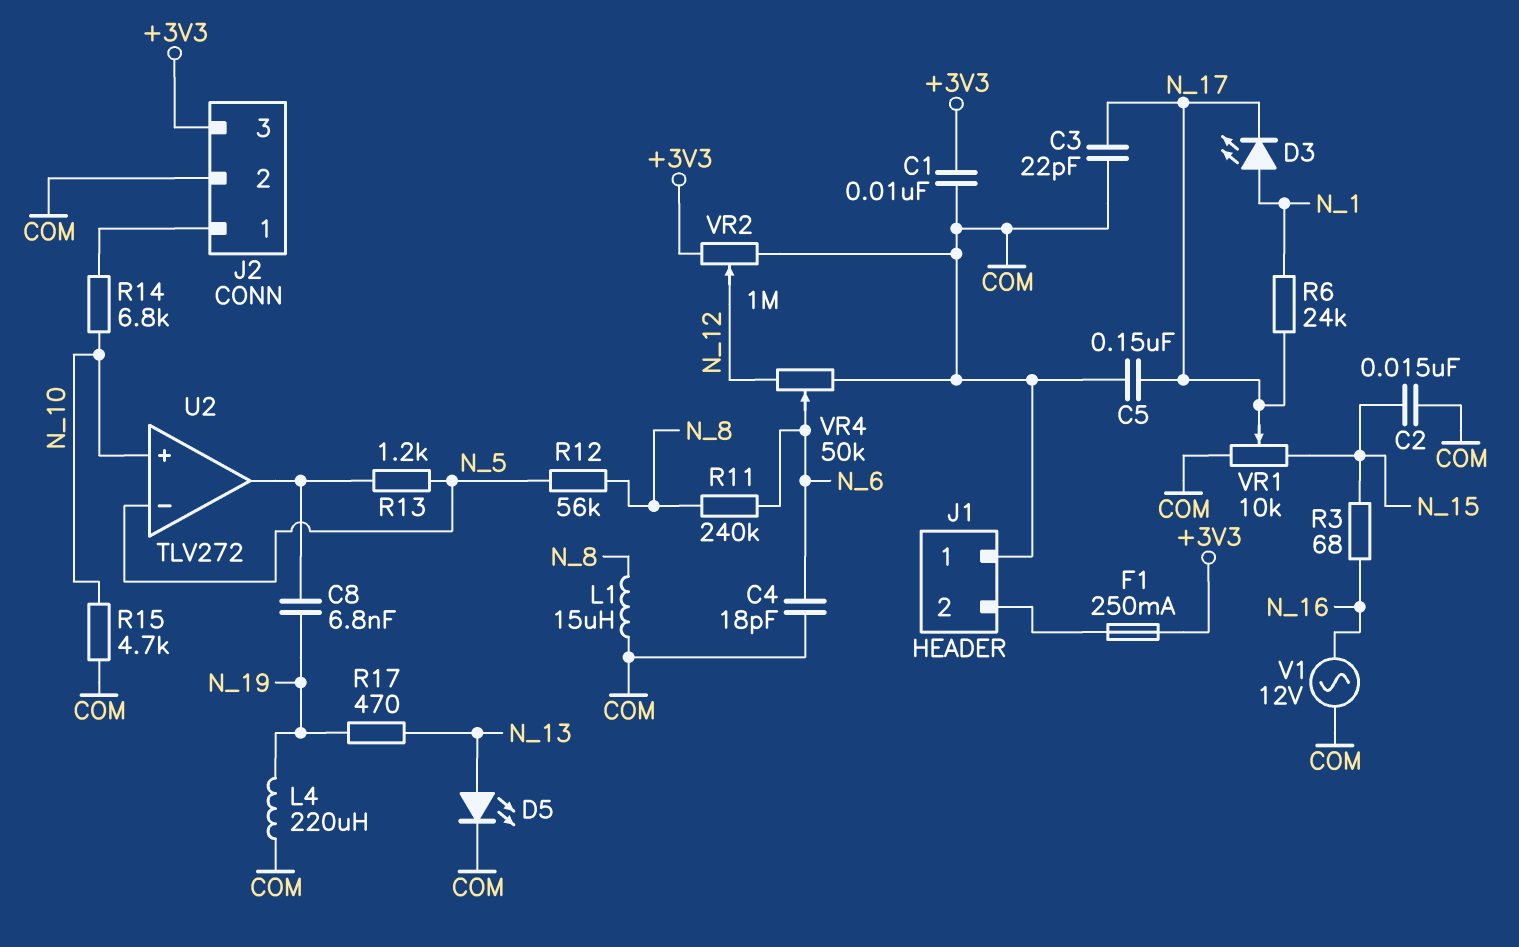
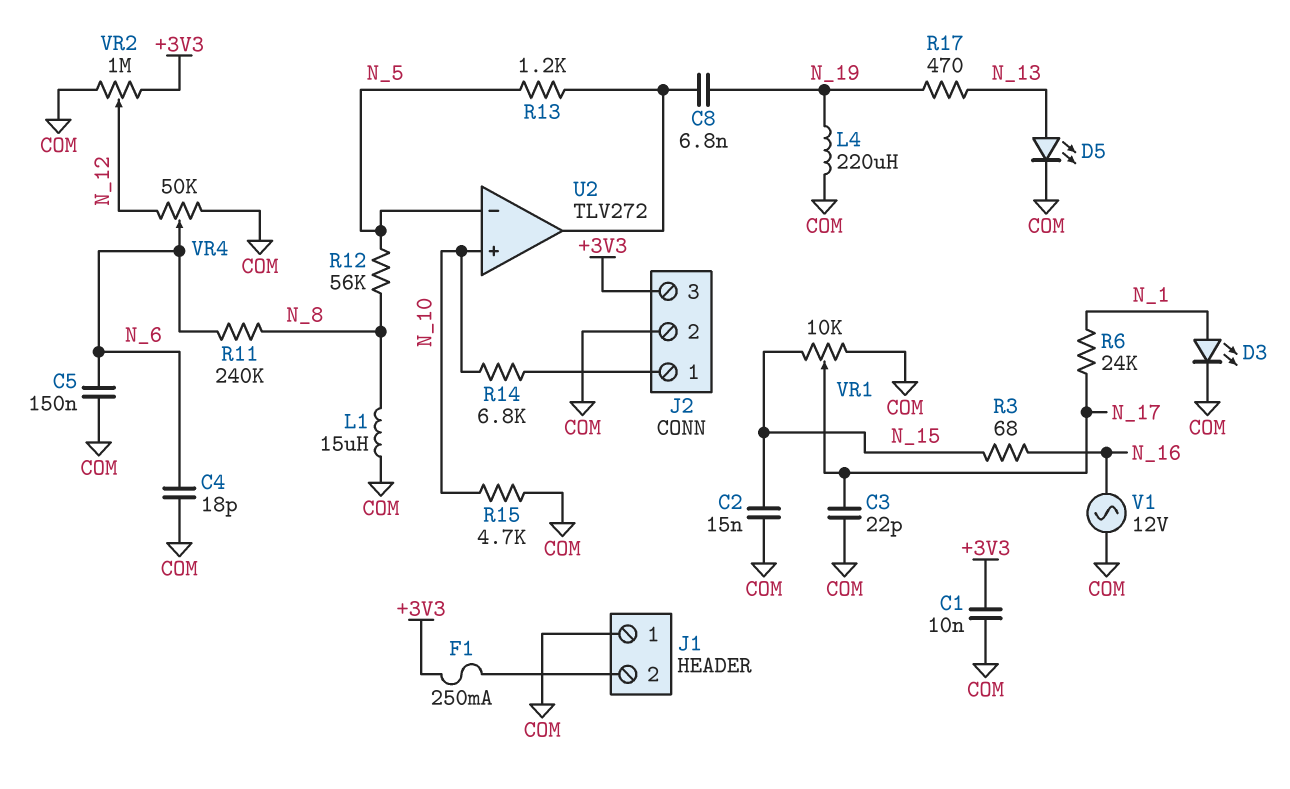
C5: 150nF (COM, N_17) -> 150nF (COM, N_6)
D3: LED (A N_1, K N_17) -> LED (A N_1, K COM)

